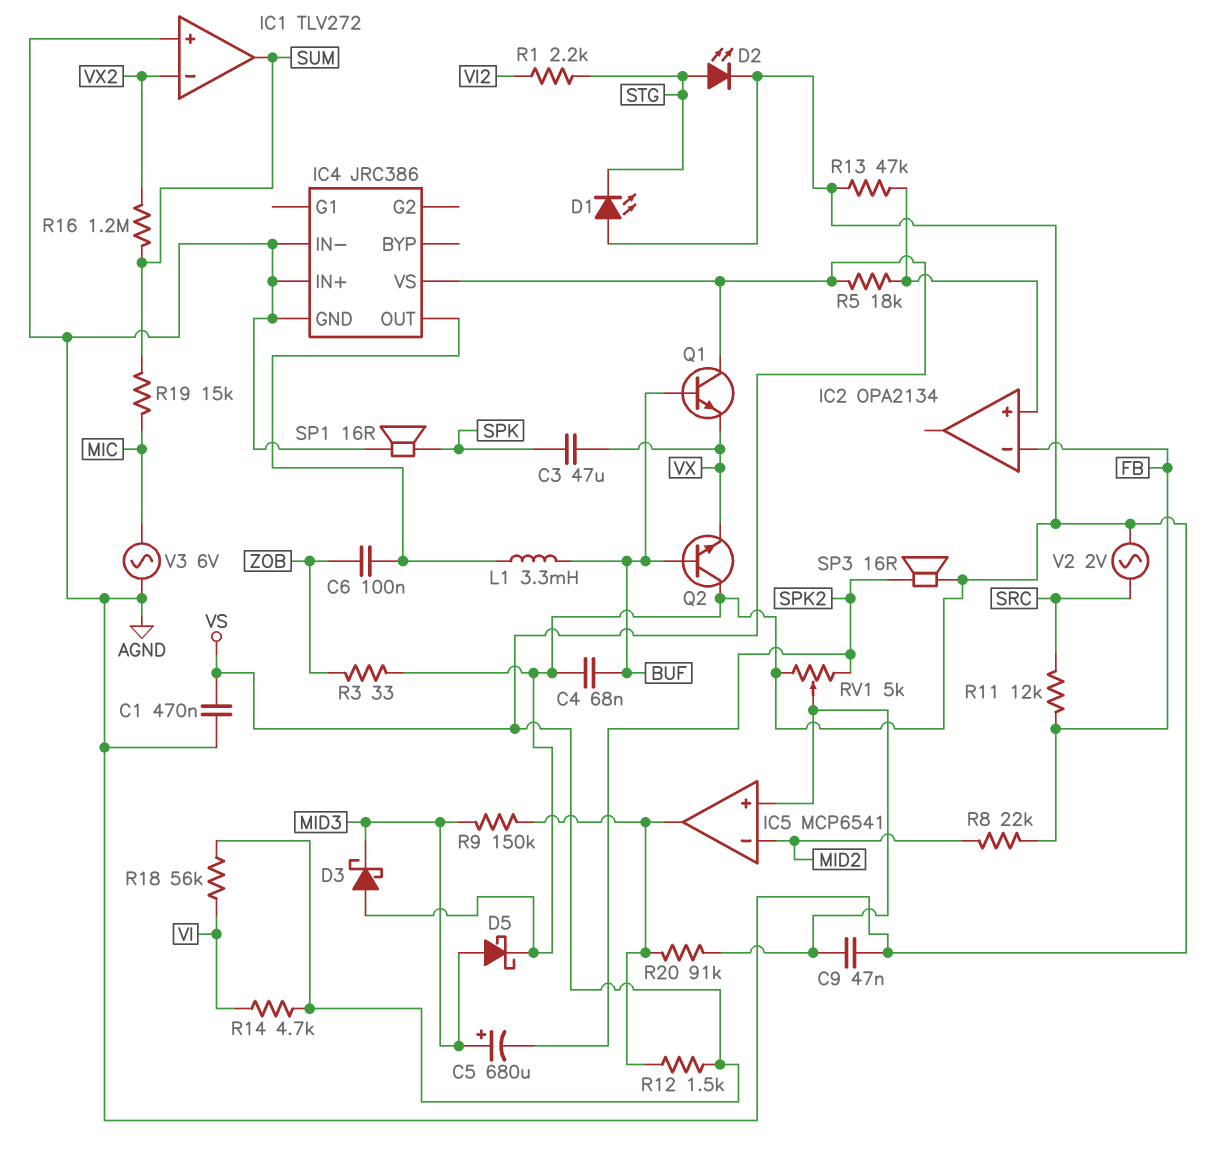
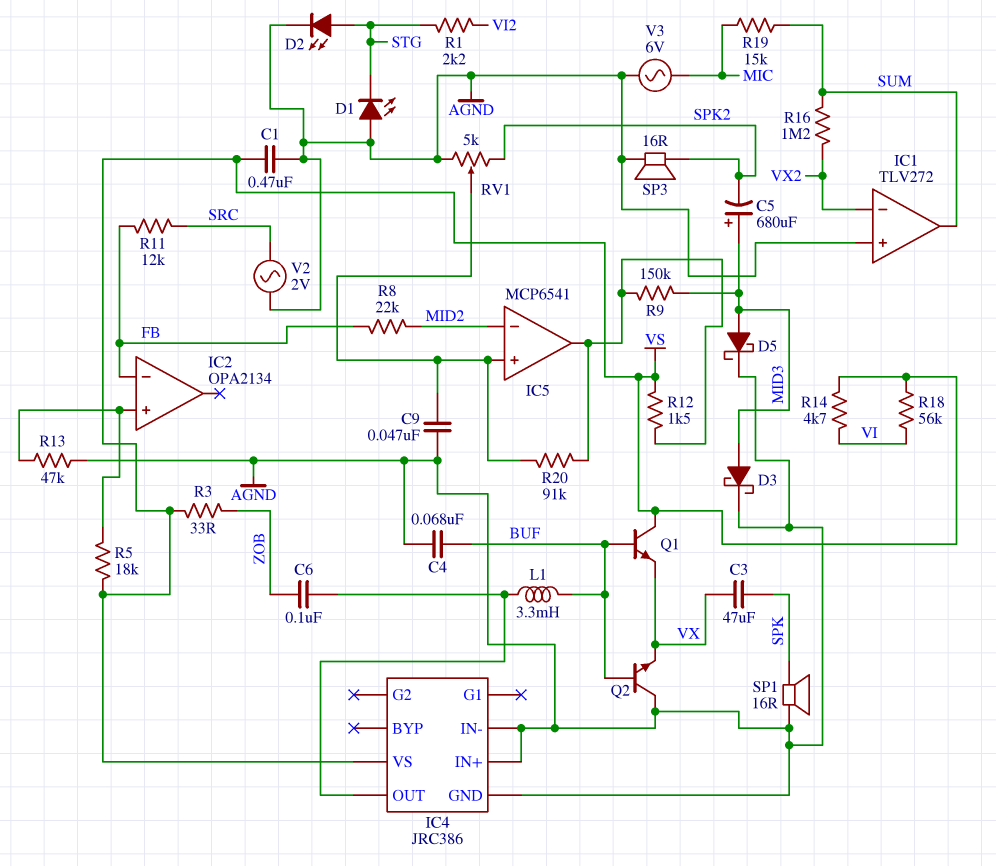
D3: schottky (A AGND, K MID3) -> schottky (A MID3, K AGND)
R3: 33 (AGND, ZOB) -> 33 (VS, ZOB)

